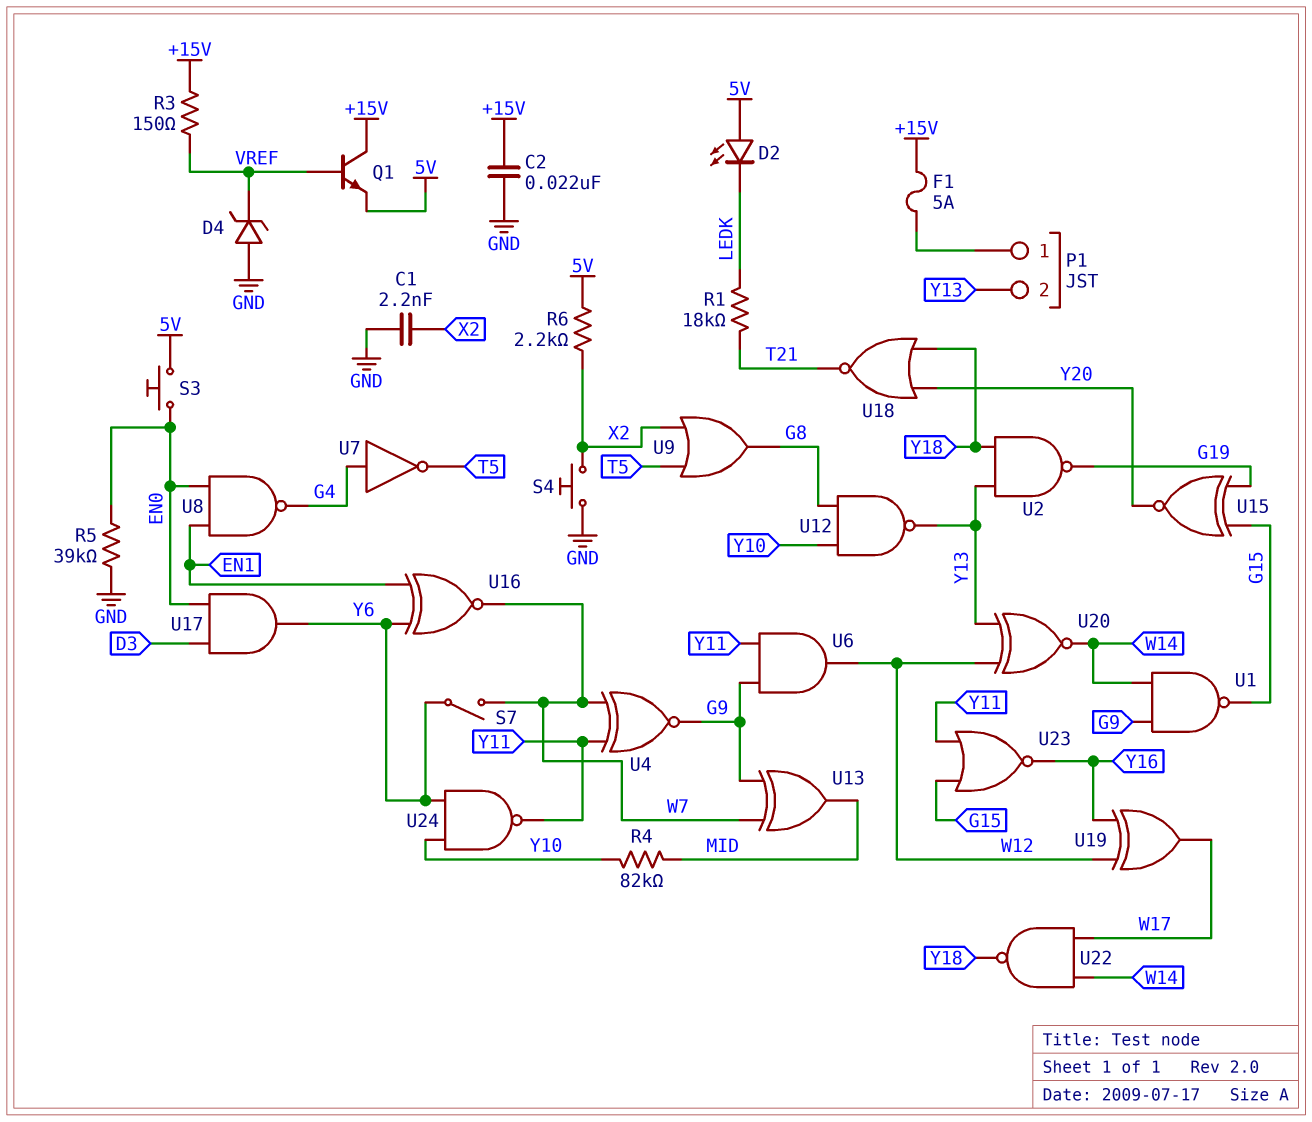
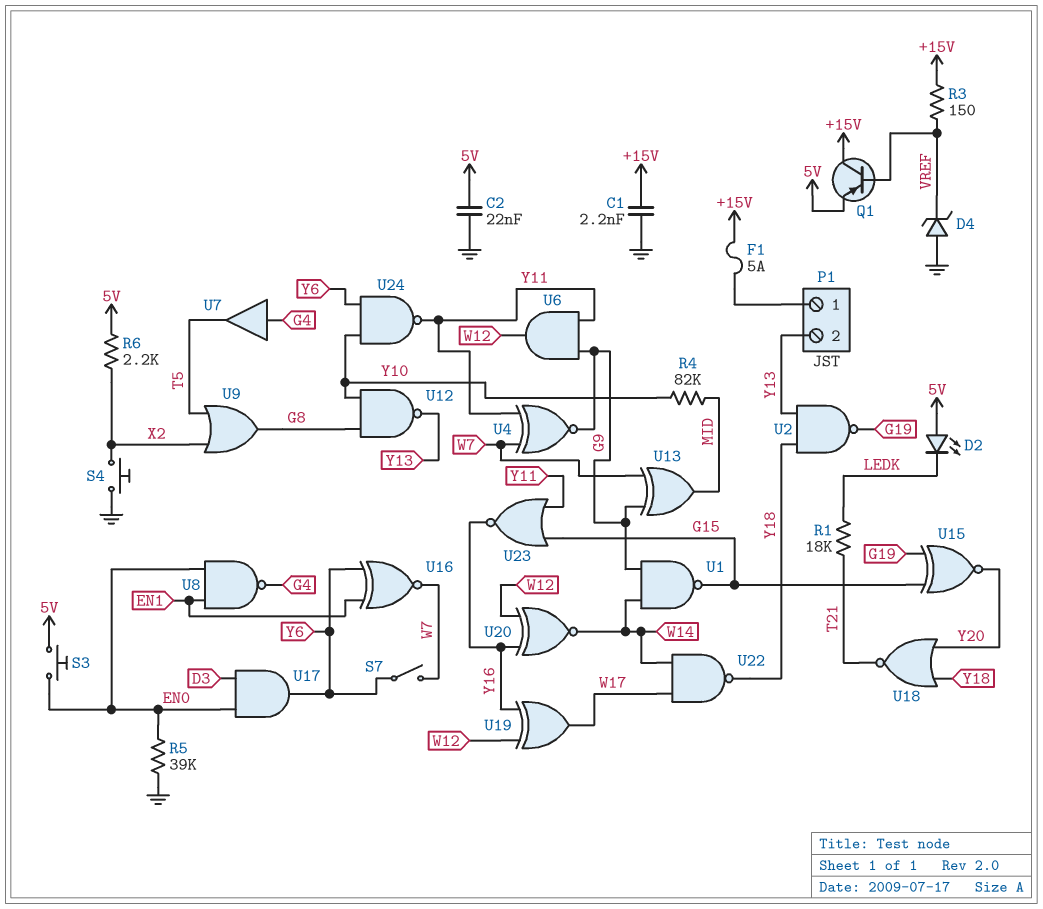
C1: 2.2nF (GND, X2) -> 2.2nF (+15V, GND)
C2: 22nF (+15V, GND) -> 22nF (5V, GND)
Q1: NPN (B VREF, C +15V, E 5V) -> PNP (B VREF, C +15V, E 5V)
U7: NOT (in G4, out T5) -> buffer (in G4, out T5)
U20: XNOR (in W12, in Y13, out W14) -> XNOR (in W12, in Y16, out W14)

